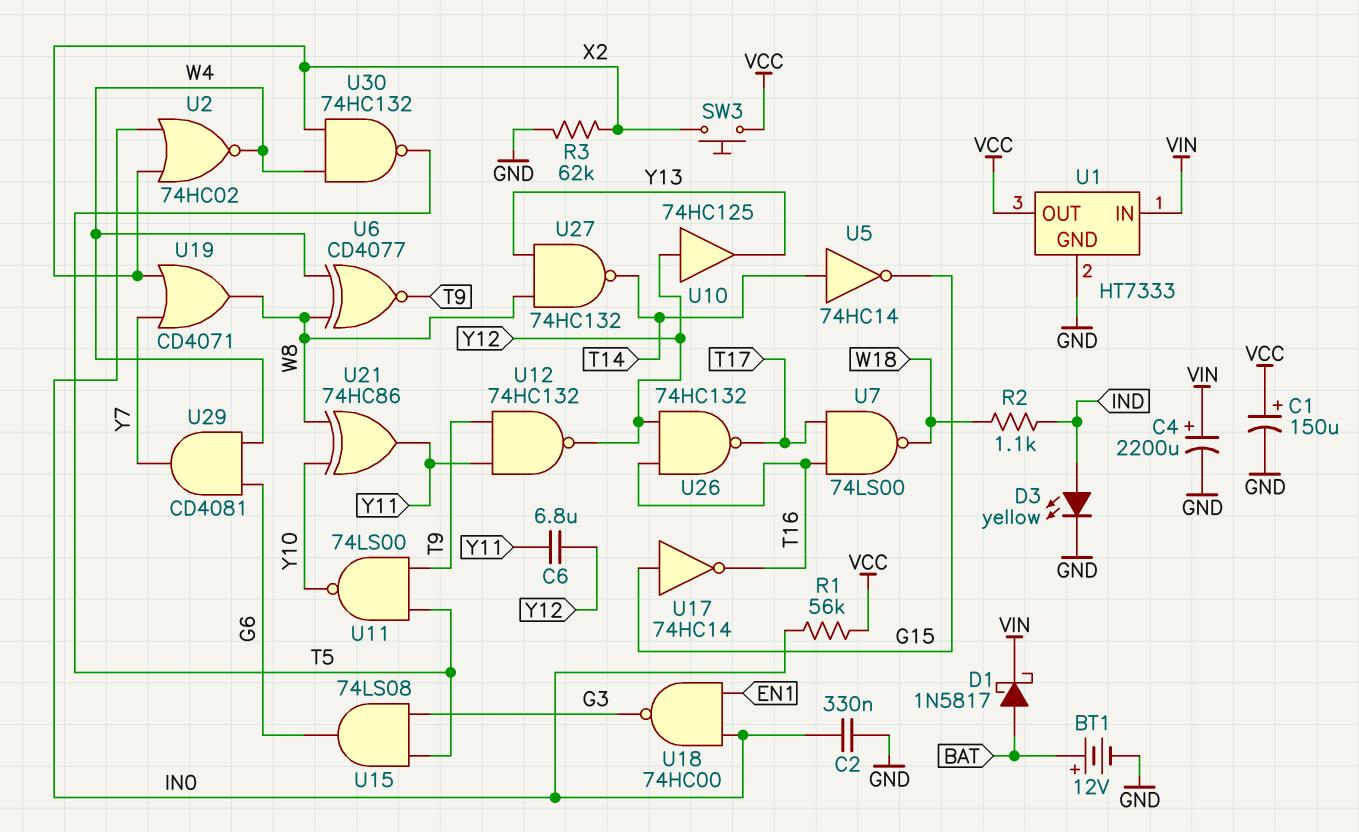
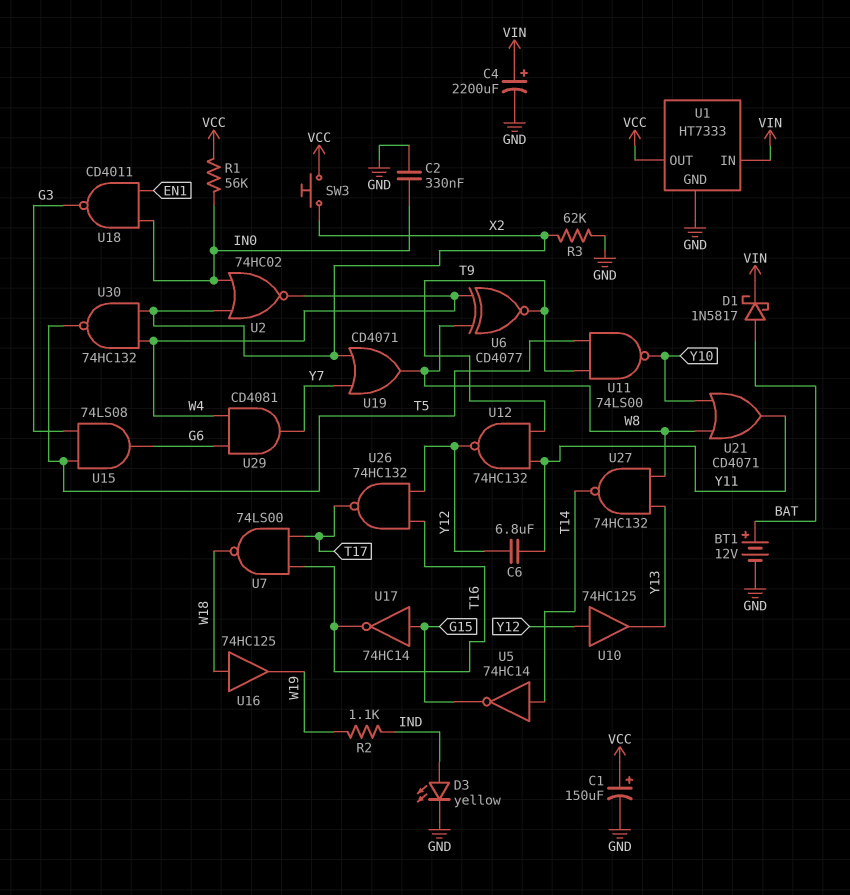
R2: 1.1k (IND, W18) -> 1.1k (IND, W19)
U16: none -> buffer 74HC125 (in W18, out W19)
U18: NAND 74HC00 (in EN1, in IN0, out G3) -> NAND CD4011 (in EN1, in IN0, out G3)
U21: XOR 74HC86 (in W8, in Y10, out Y11) -> OR CD4071 (in W8, in Y10, out Y11)

